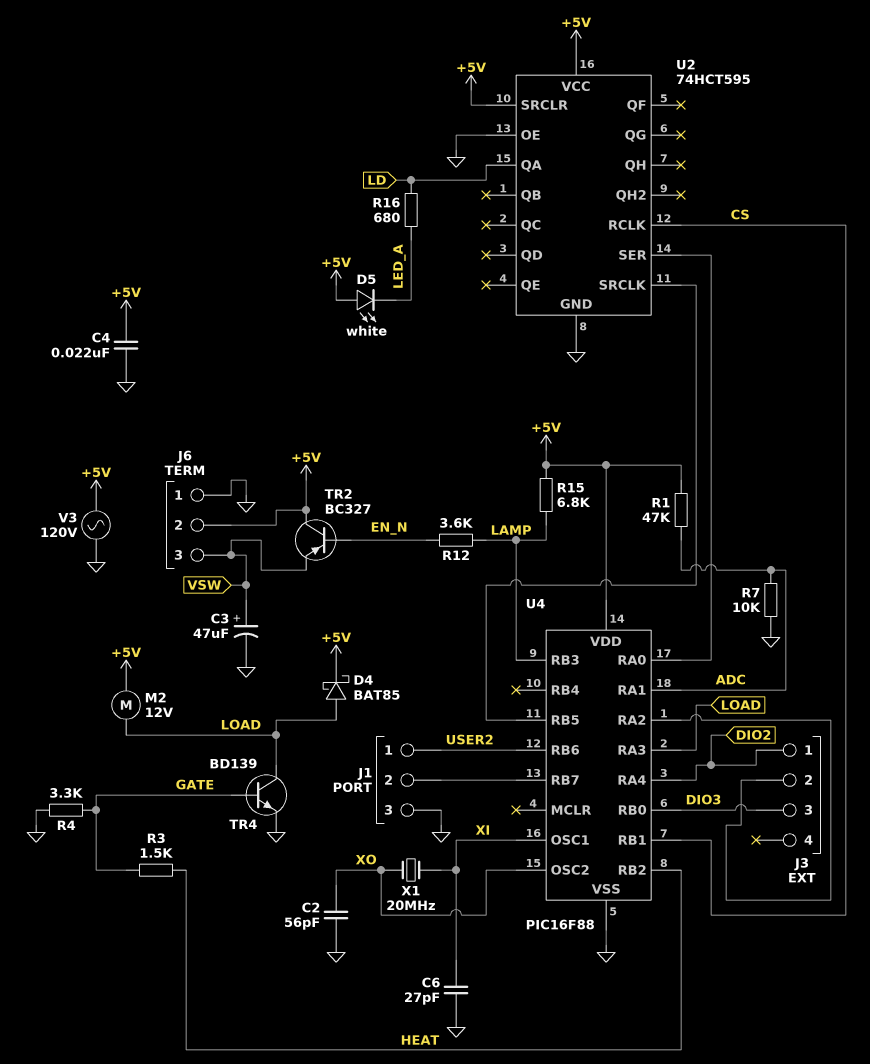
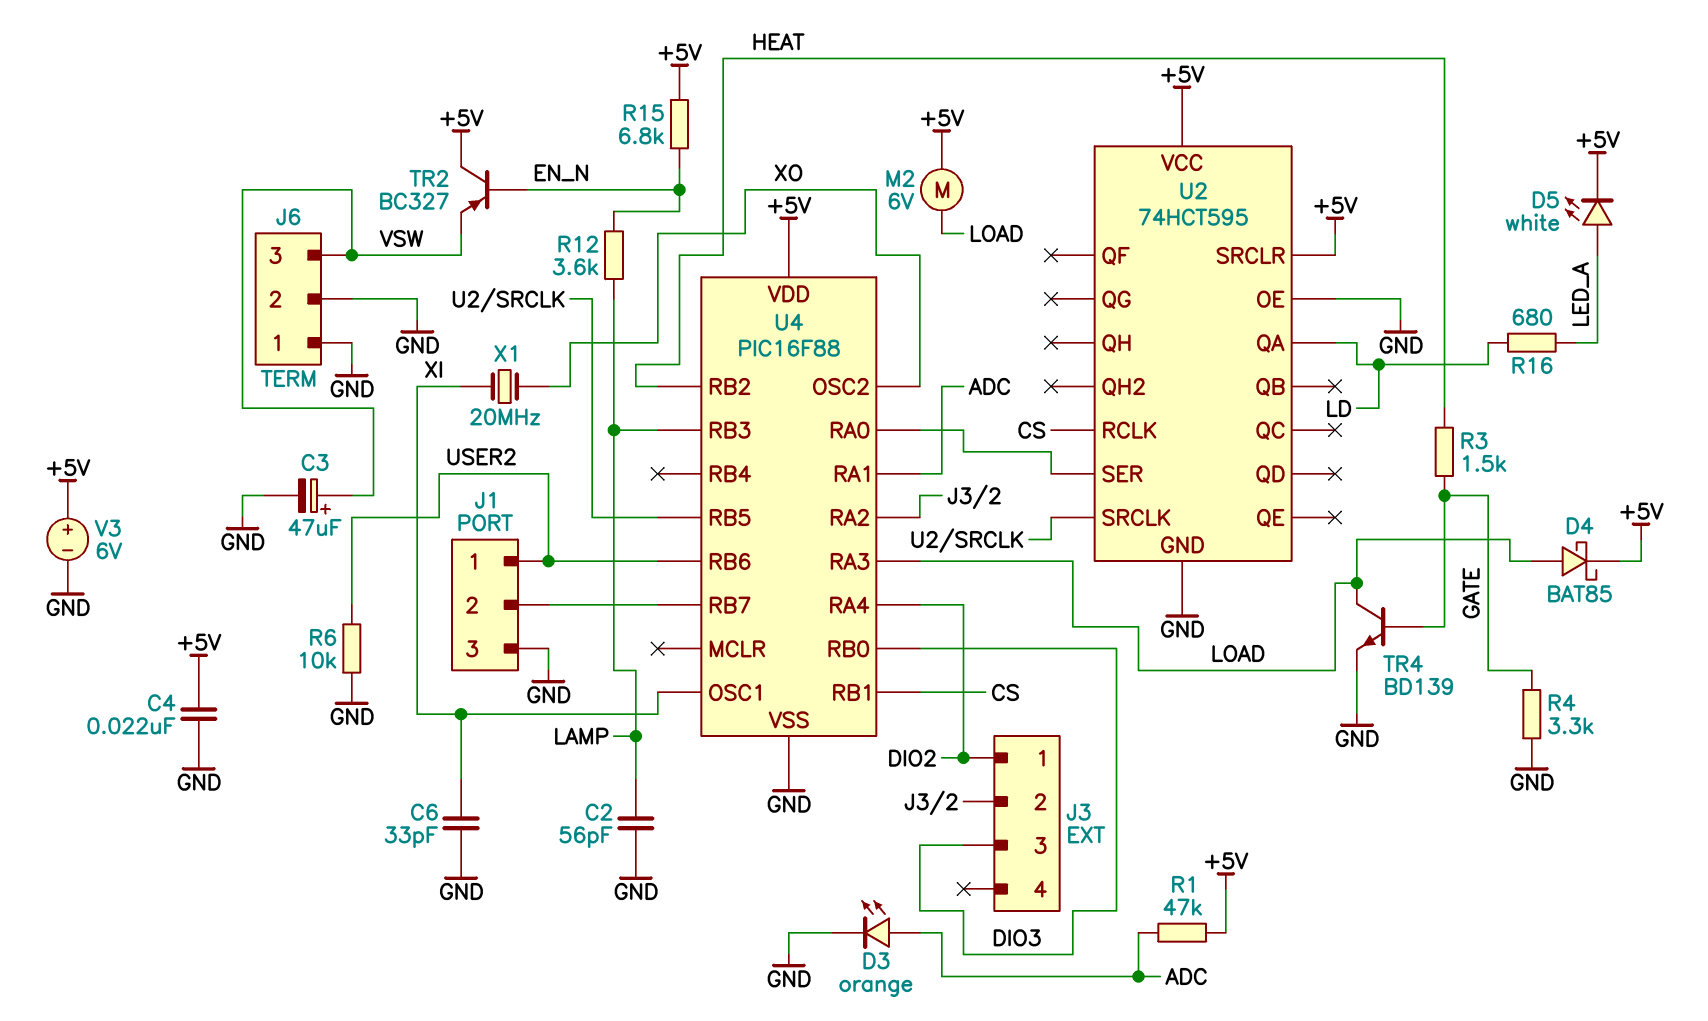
C2: 56pF (GND, XO) -> 56pF (GND, LAMP)
C6: 27pF (GND, XI) -> 33pF (GND, XI)
D3: none -> LED orange (A ADC, K GND)
D5: LED white (A +5V, K LED_A) -> LED white (A LED_A, K +5V)
J6 pin 2: +5V -> GND
M2: motor 12V (+5V, LOAD) -> motor 6V (+5V, LOAD)
R6: none -> 10k (GND, USER2)
R7: 10k (ADC, GND) -> none
R15: 6.8k (+5V, LAMP) -> 6.8k (+5V, EN_N)
V3: AC 120V (+5V, GND) -> 6V (plus +5V, minus GND)

